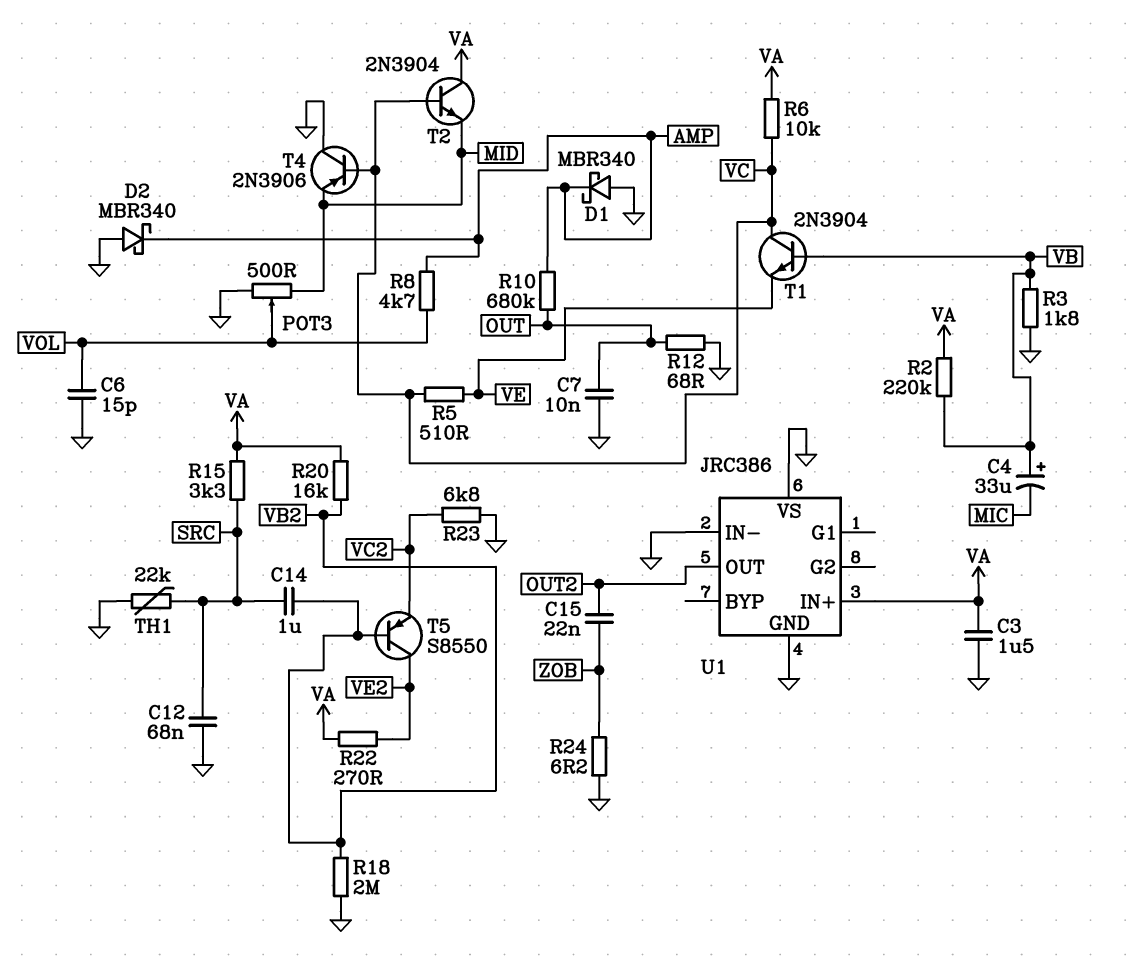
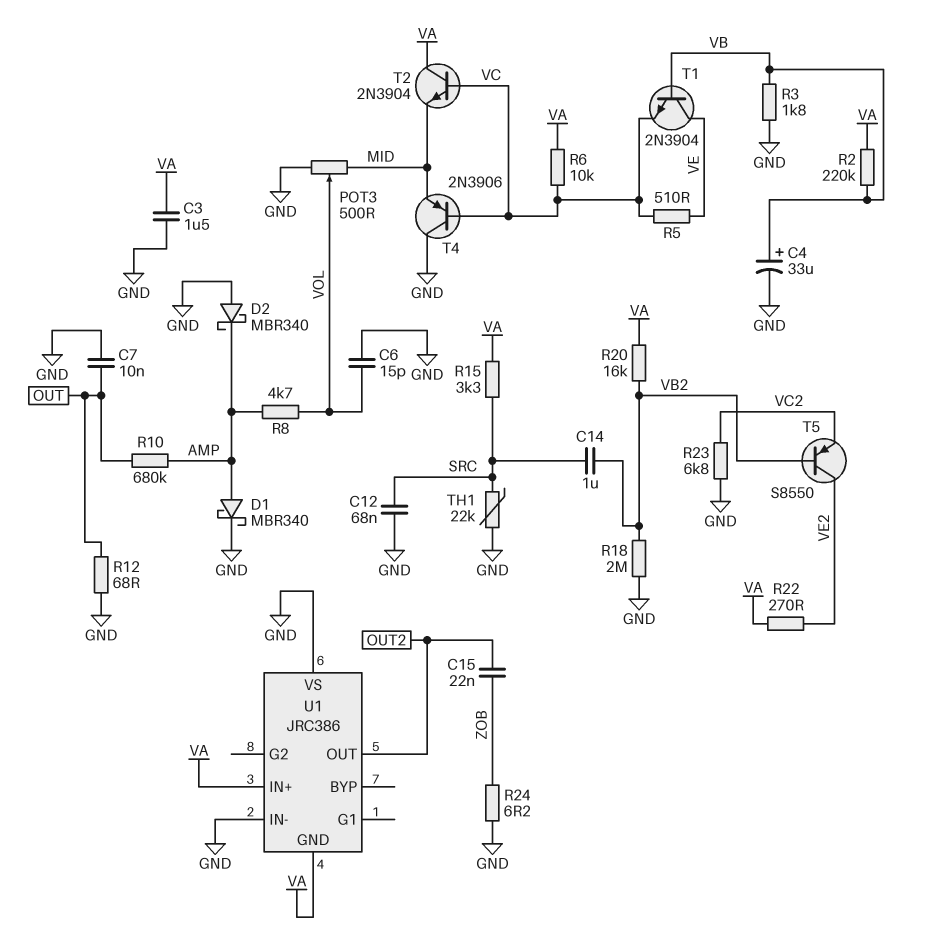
C4: 33uF (plus VB, minus MIC) -> 33uF (plus VB, minus GND)
D1: schottky MBR340 (A GND, K AMP) -> schottky MBR340 (A AMP, K GND)
T1: NPN 2N3904 (B VB, C VC, E VE) -> NPN 2N3904 (B VB, C VE, E VC)
U1 pin GND: GND -> VA

